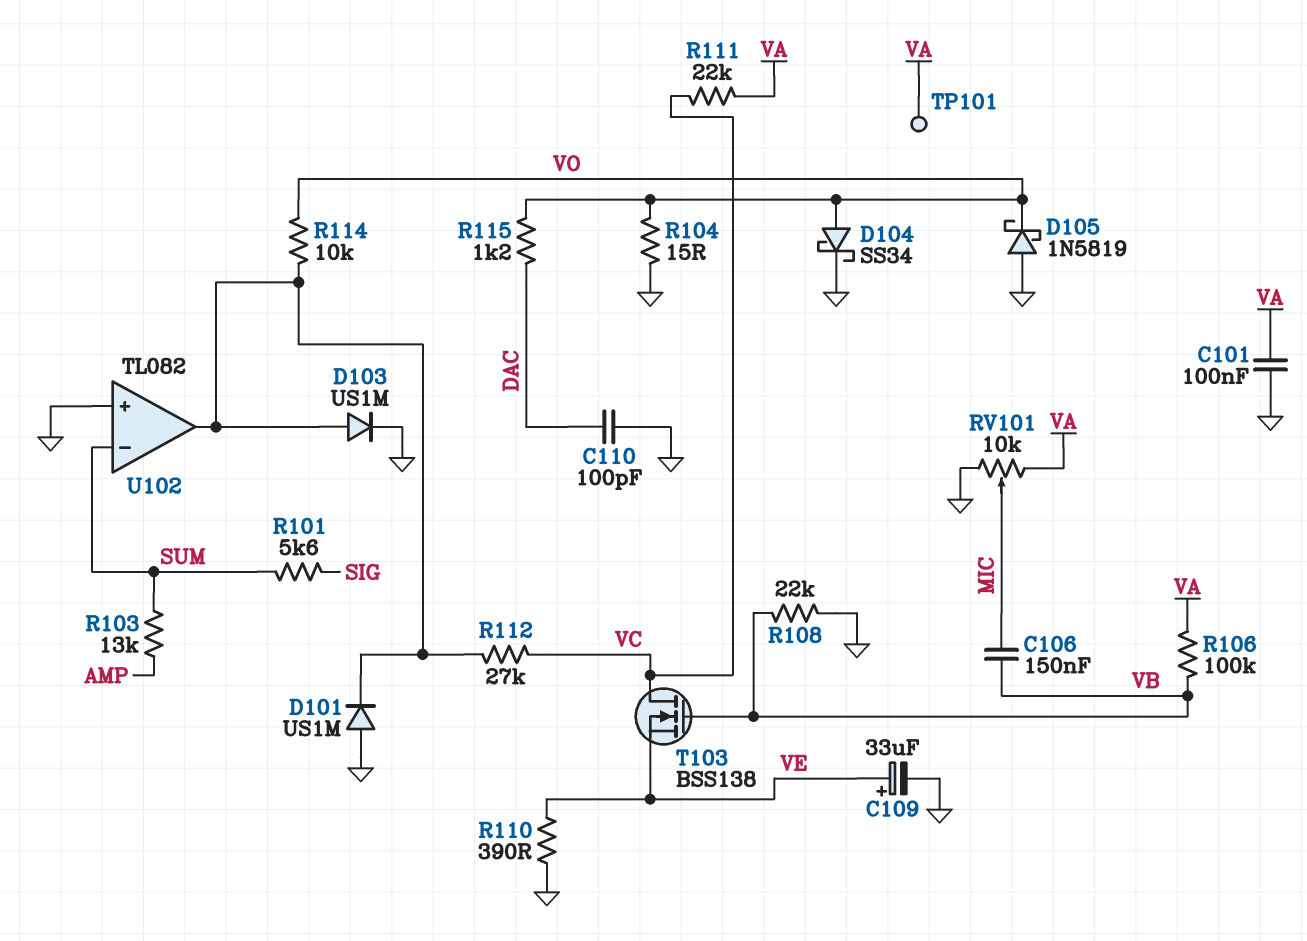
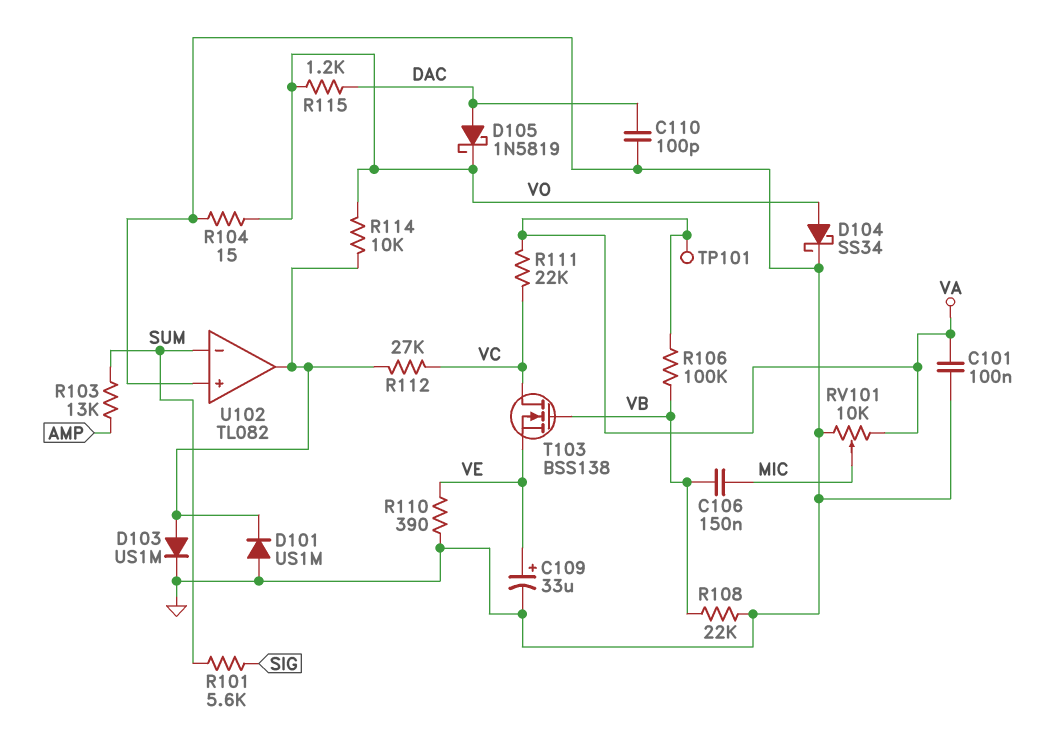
D105: schottky 1N5819 (A GND, K VO) -> schottky 1N5819 (A DAC, K VO)

